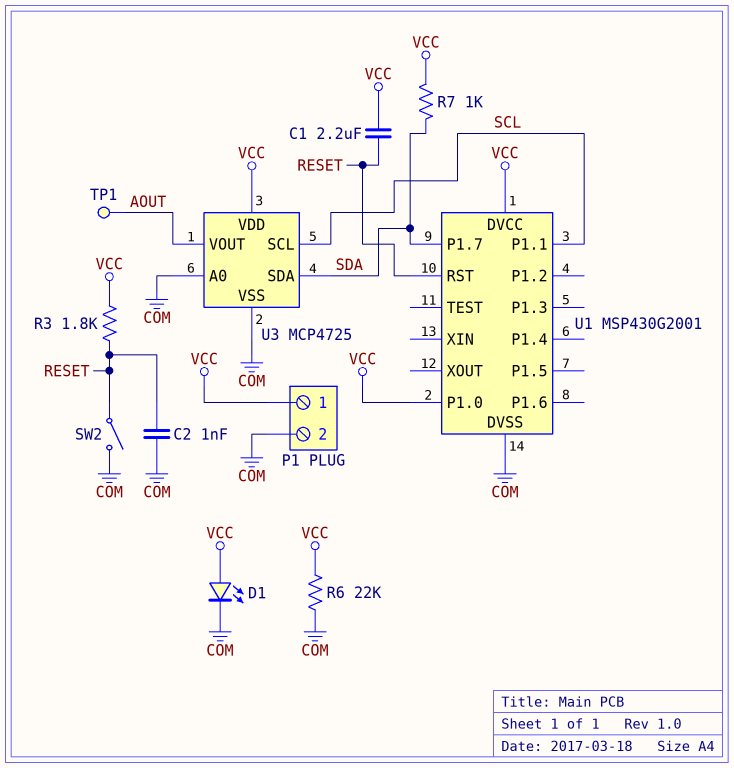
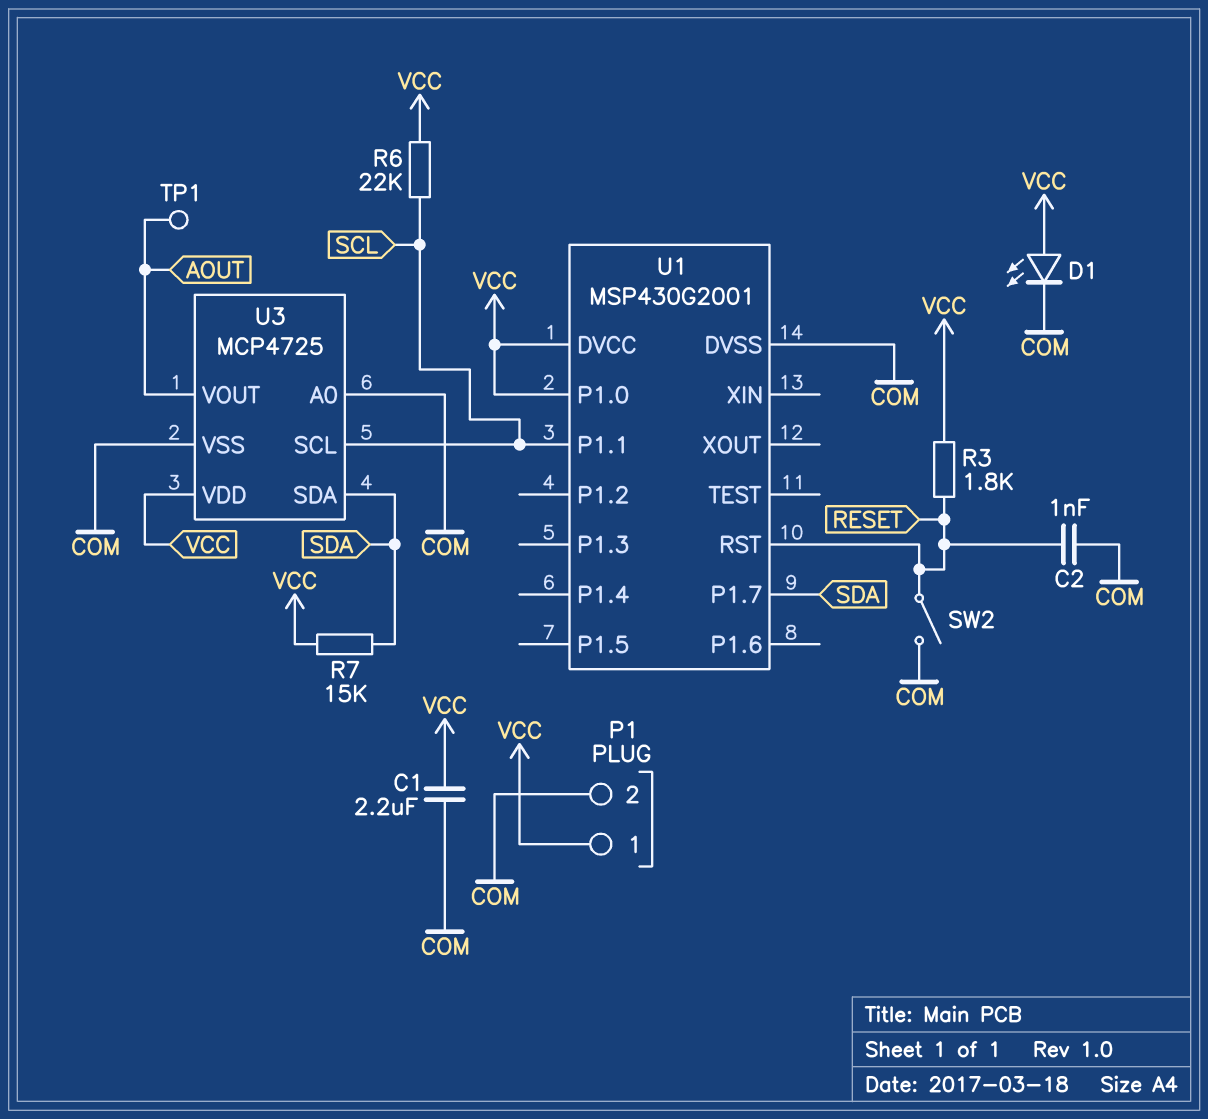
C1: 2.2uF (RESET, VCC) -> 2.2uF (COM, VCC)
R6: 22k (COM, VCC) -> 22k (SCL, VCC)
R7: 1k (SDA, VCC) -> 15k (SDA, VCC)

